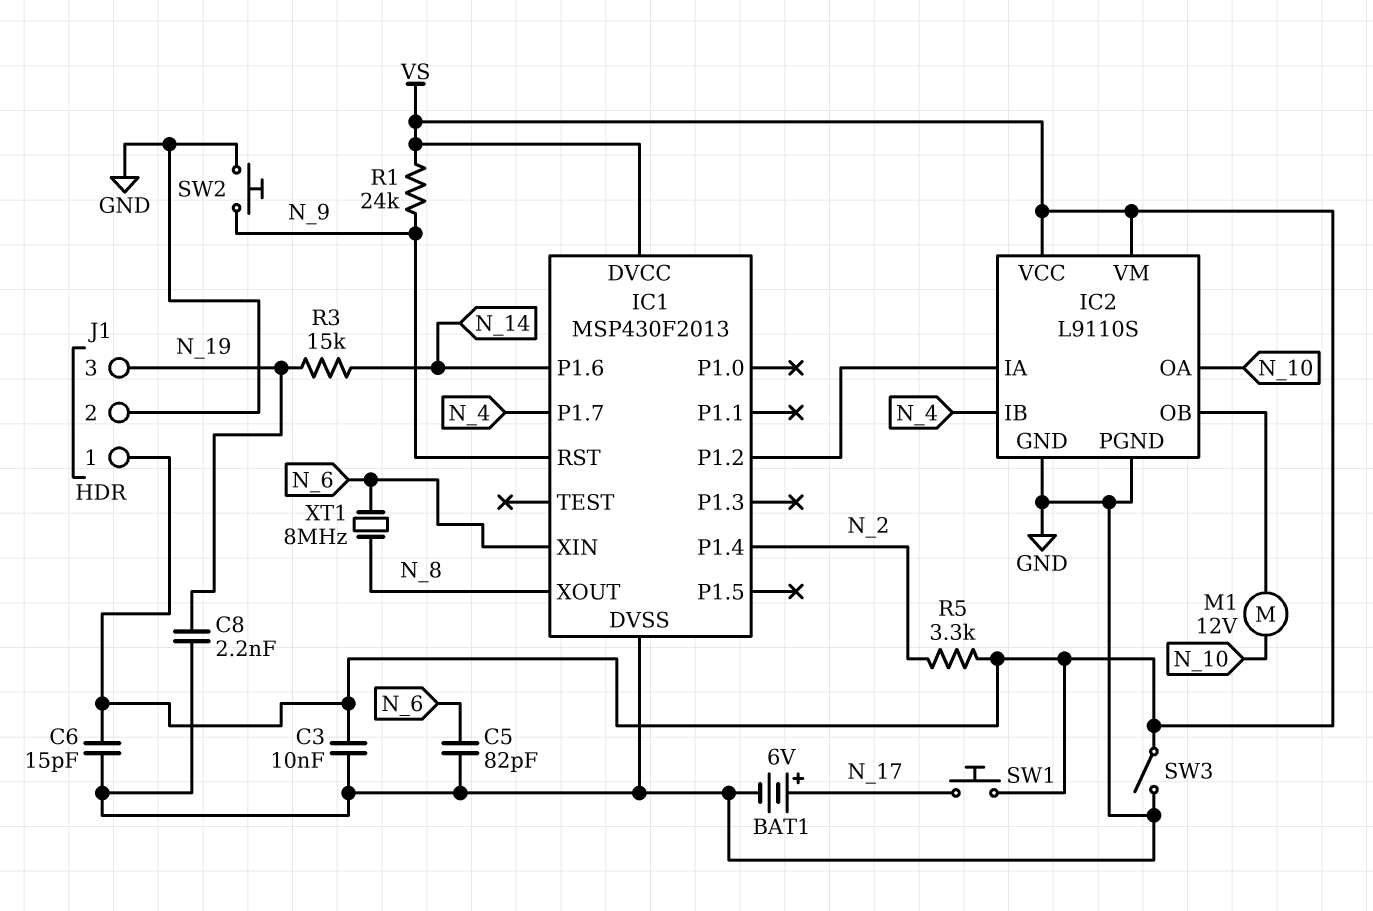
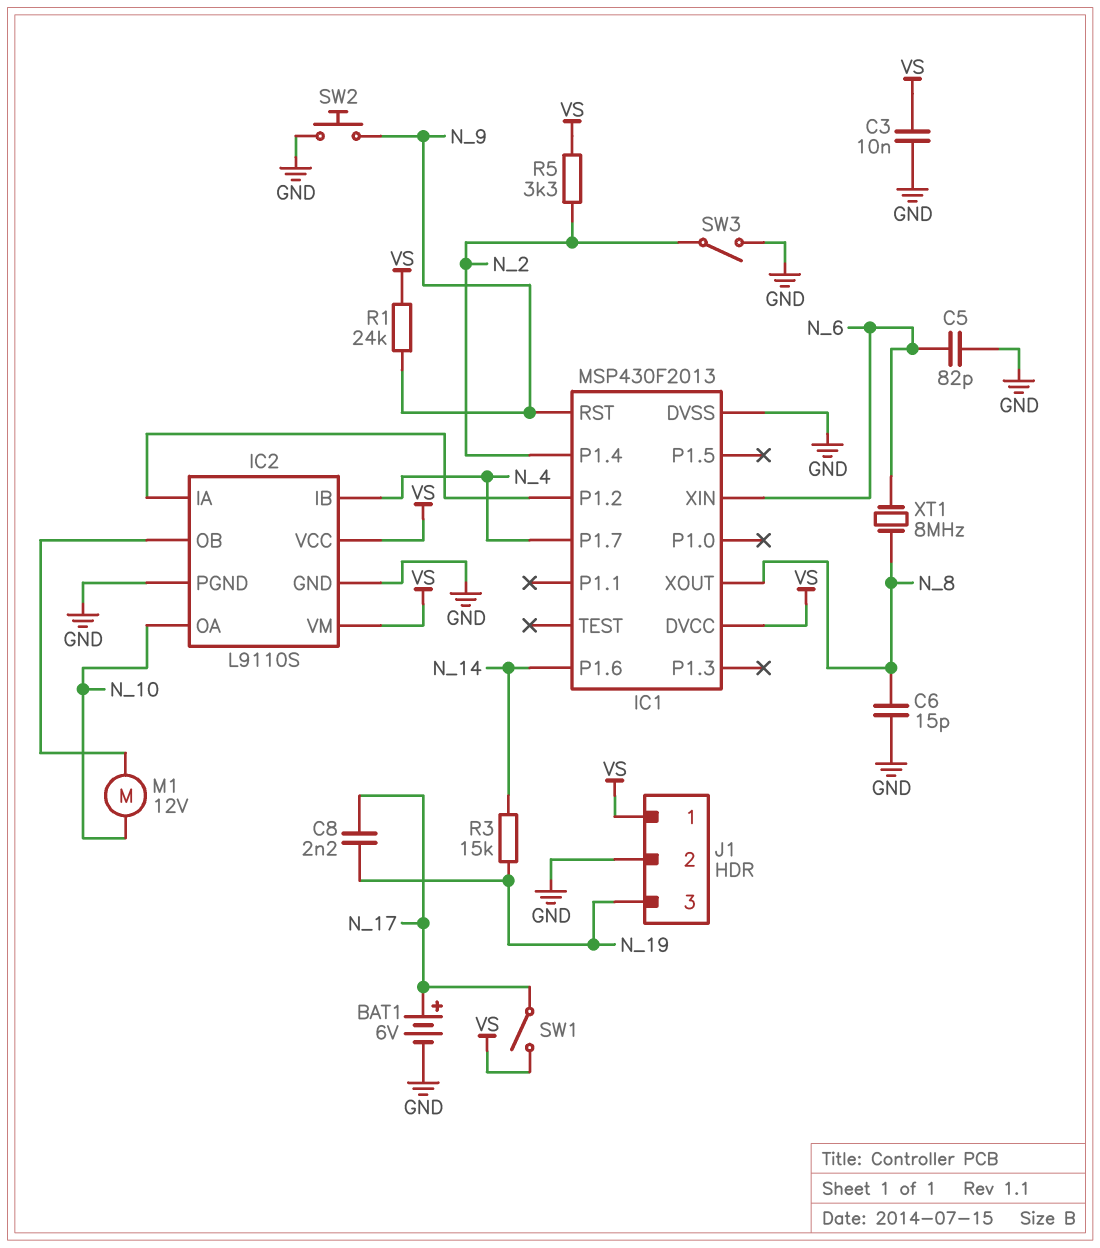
C6: 15pF (GND, VS) -> 15pF (GND, N_8)
C8: 2.2nF (GND, N_19) -> 2.2nF (N_17, N_19)
SW1: button (N_17, VS) -> switch (N_17, VS)
SW3: switch (GND, VS) -> switch (GND, N_2)

